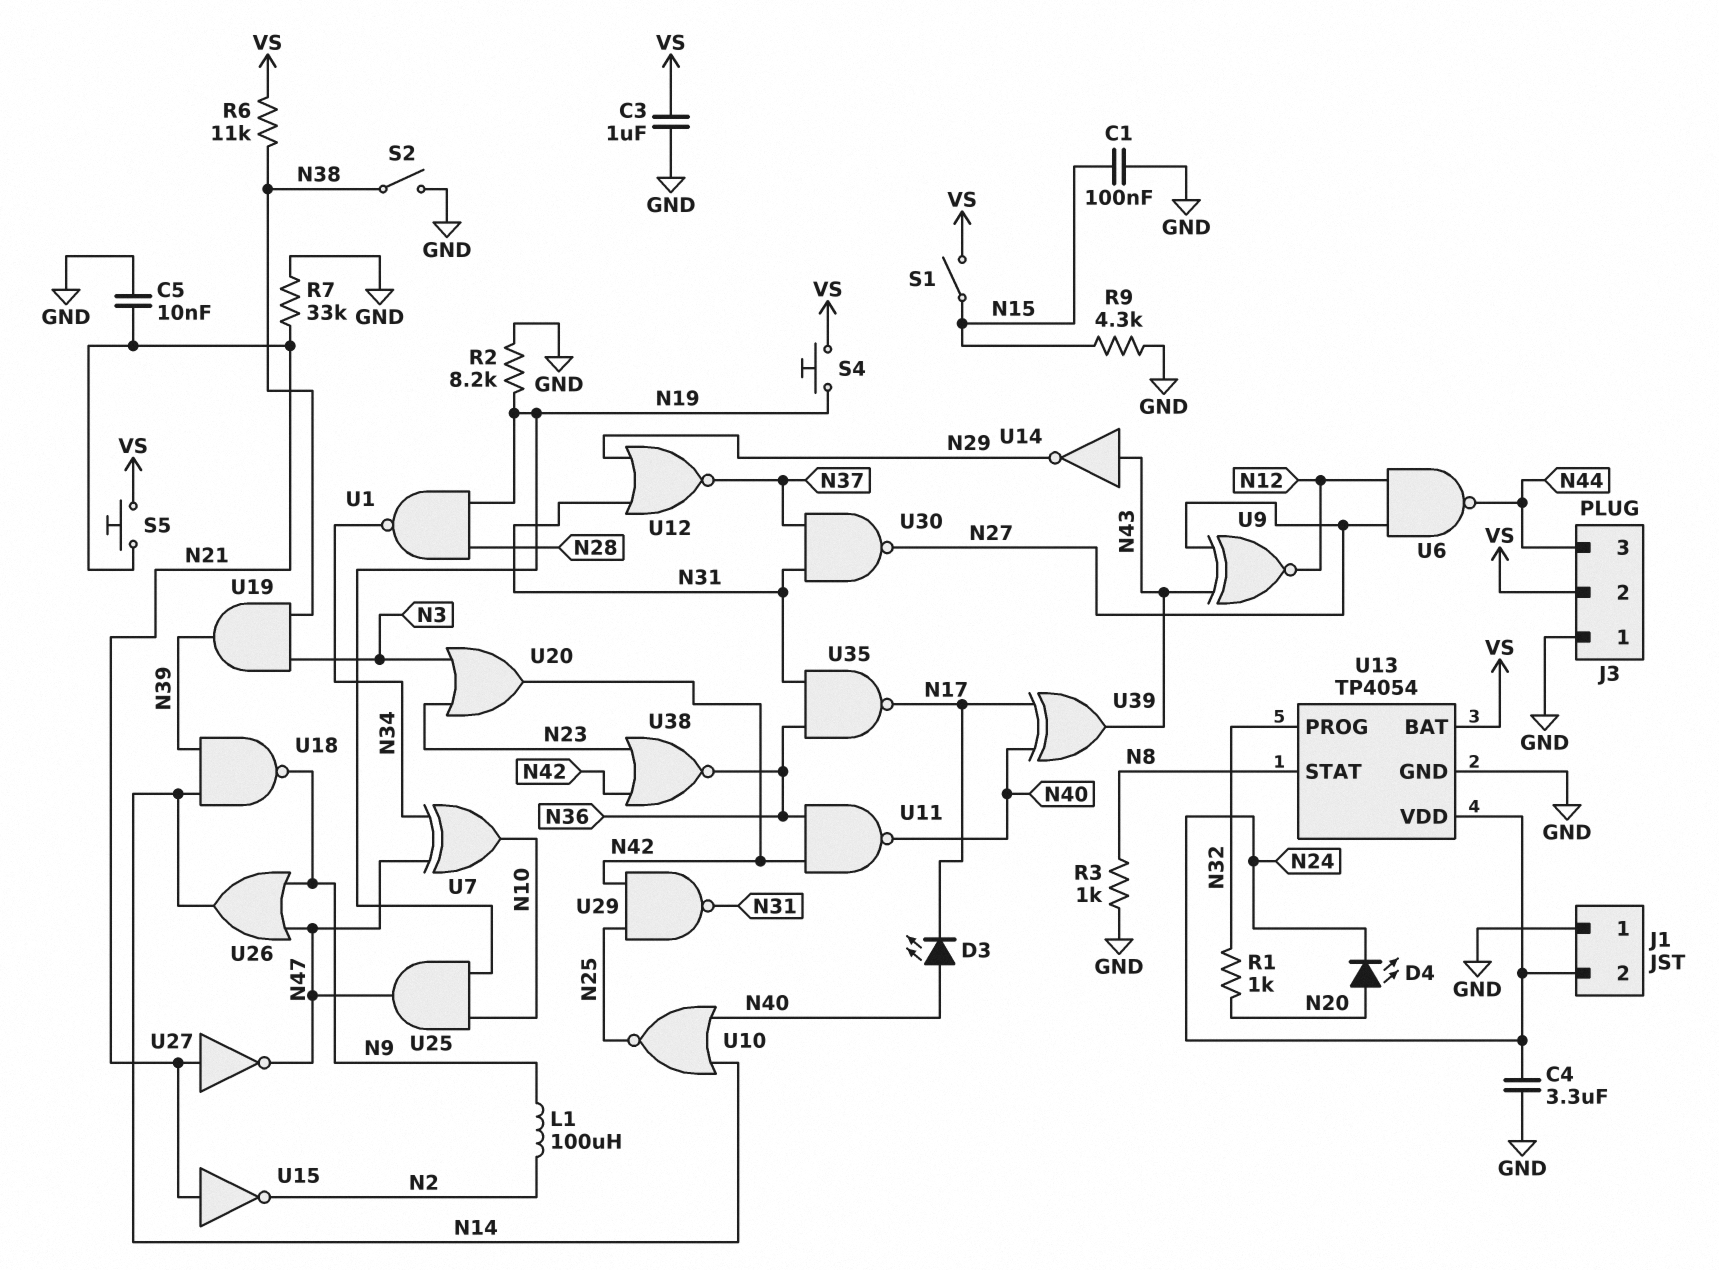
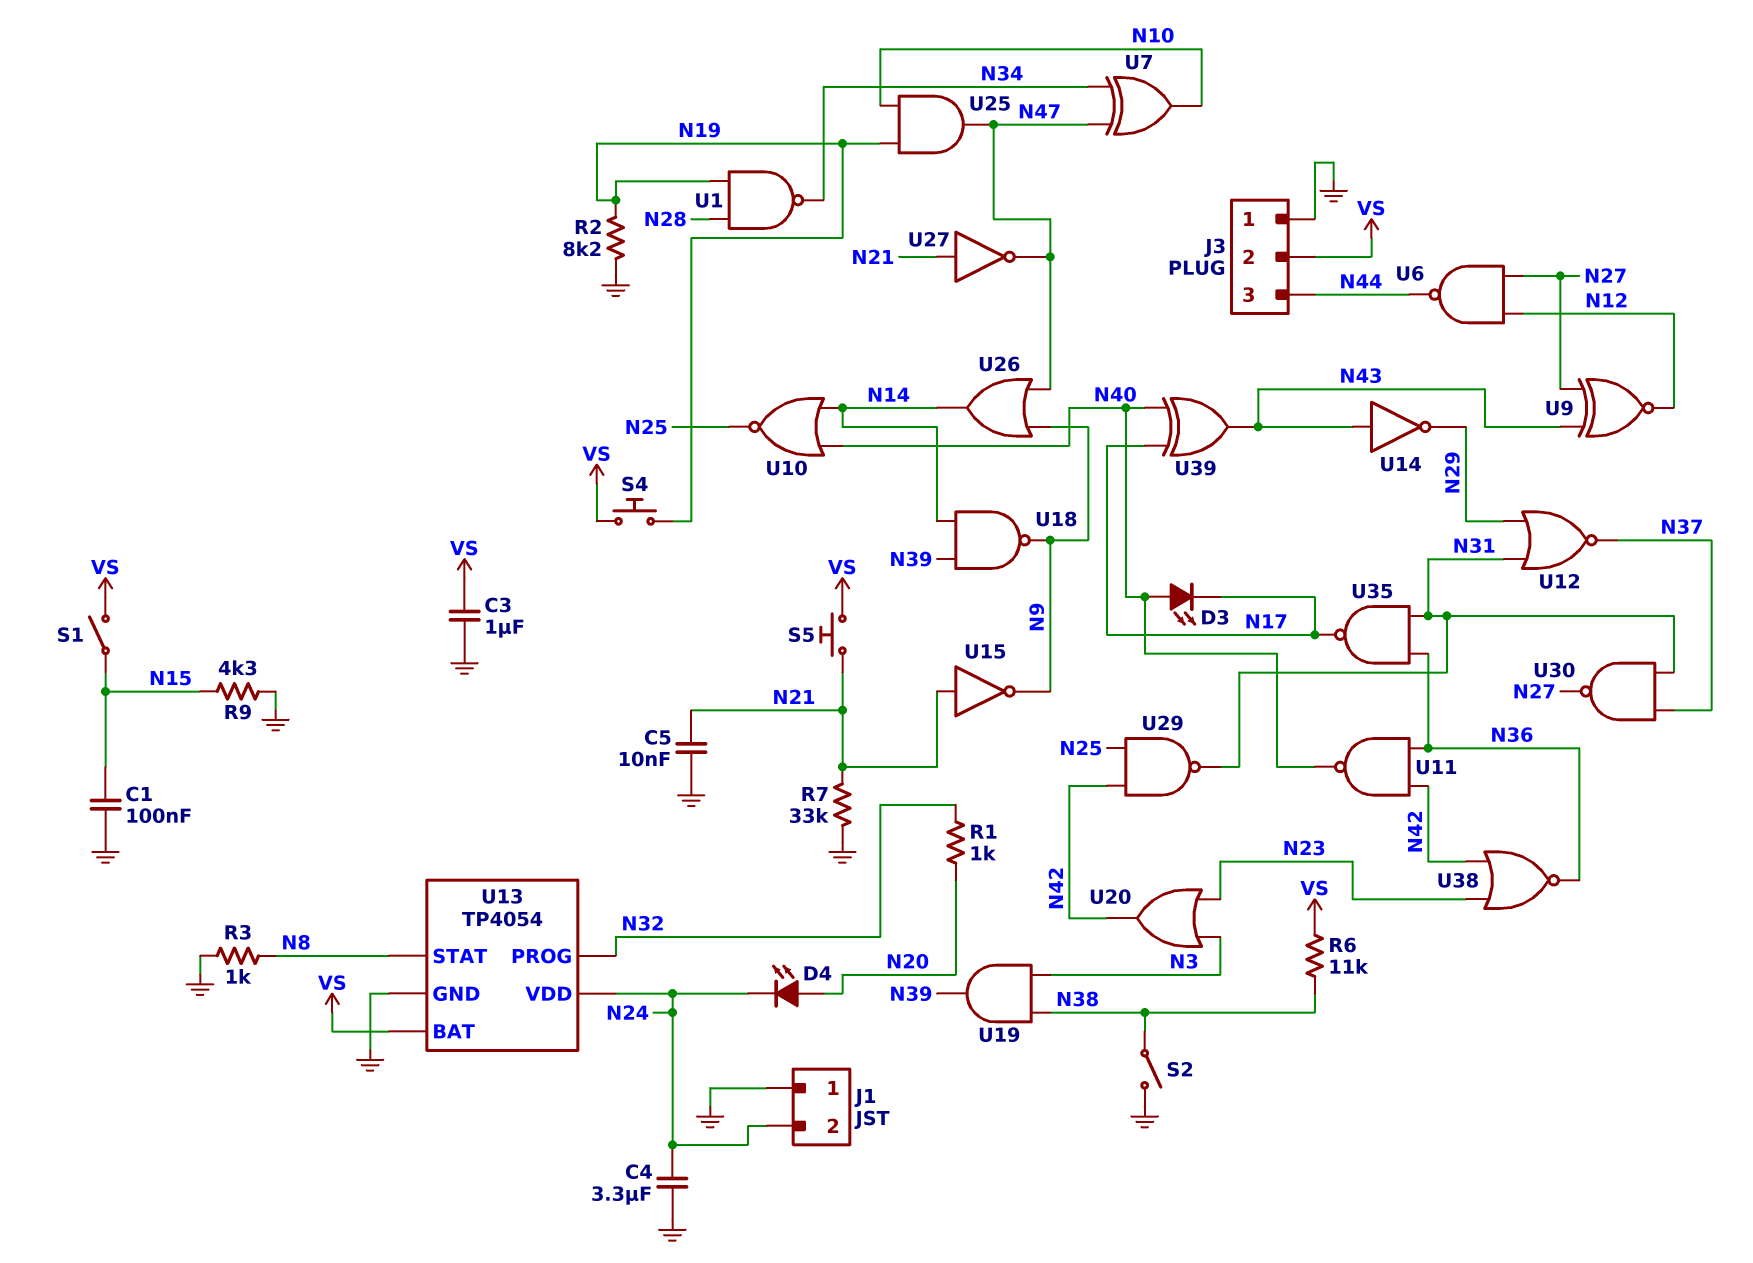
L1: 100uH (N2, N9) -> none
U15: NOT (in N21, out N2) -> NOT (in N21, out N9)

